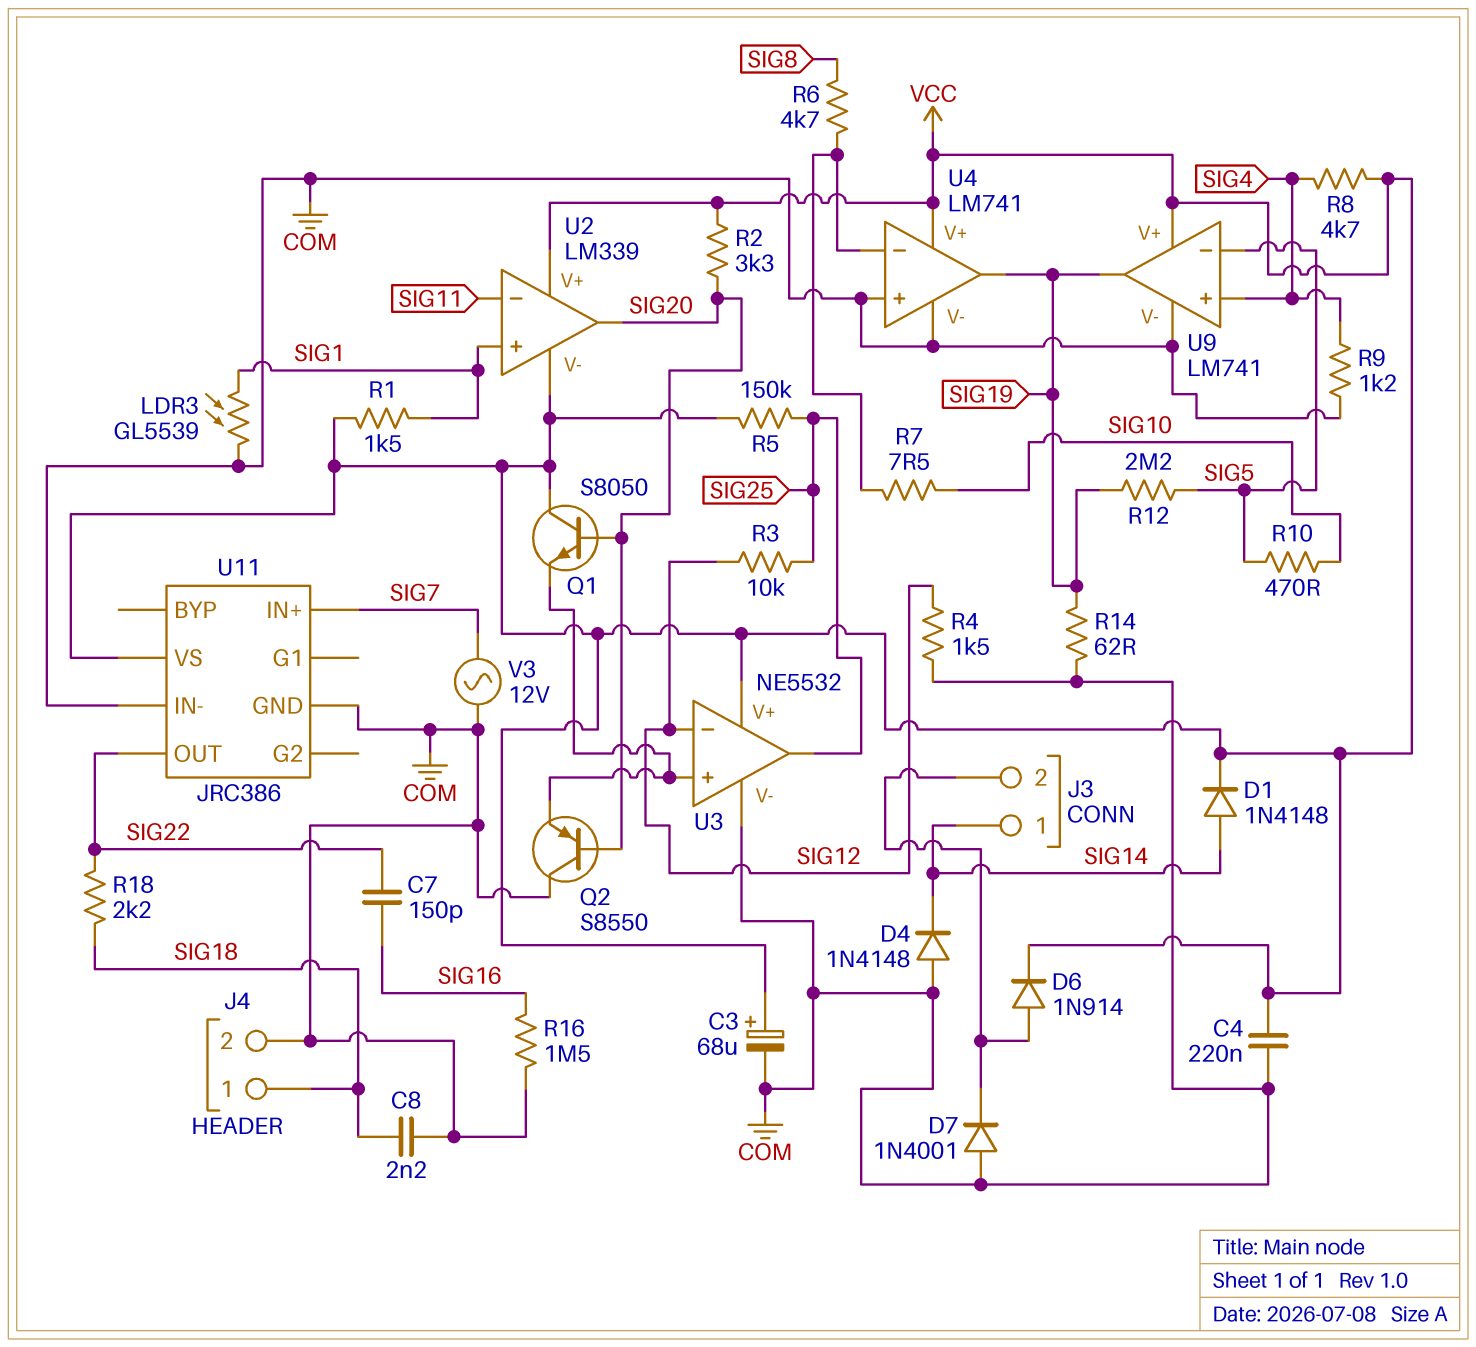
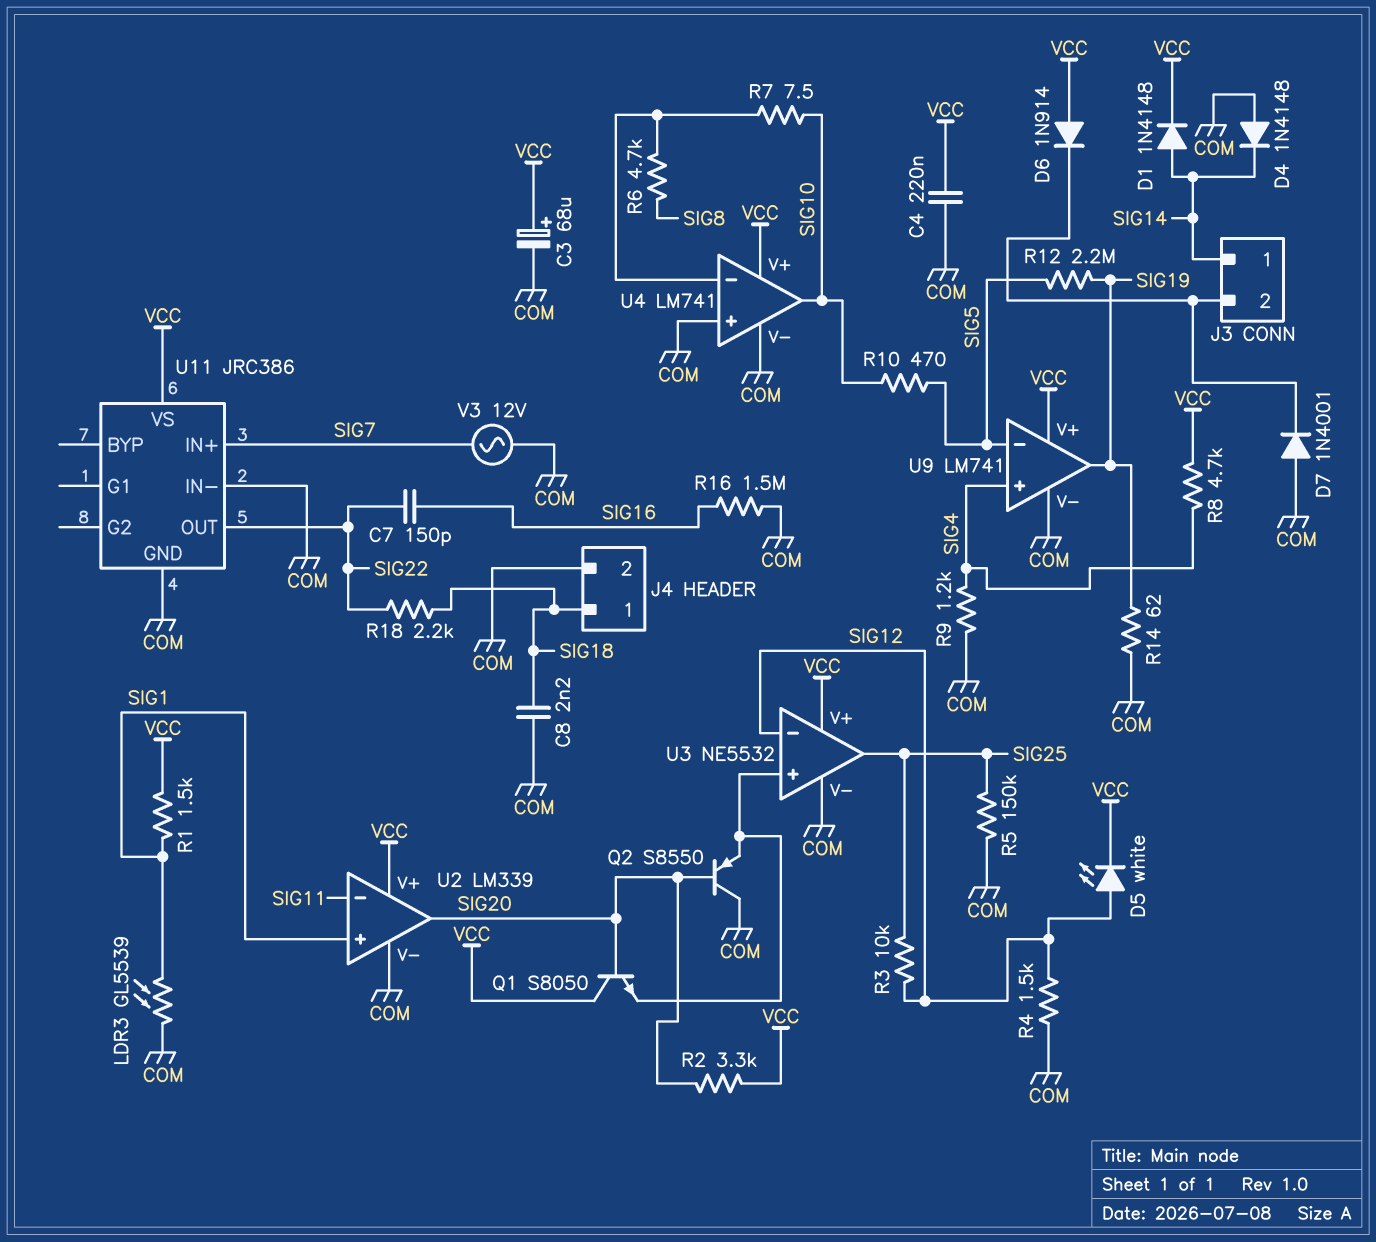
D5: none -> LED white (A SIG12, K VCC)
D6: diode 1N914 (A J3/2, K VCC) -> diode 1N914 (A VCC, K J3/2)
R5: 150k (SIG25, VCC) -> 150k (COM, SIG25)
U2 pin V-: VCC -> COM
U4 pin out: SIG19 -> SIG10

